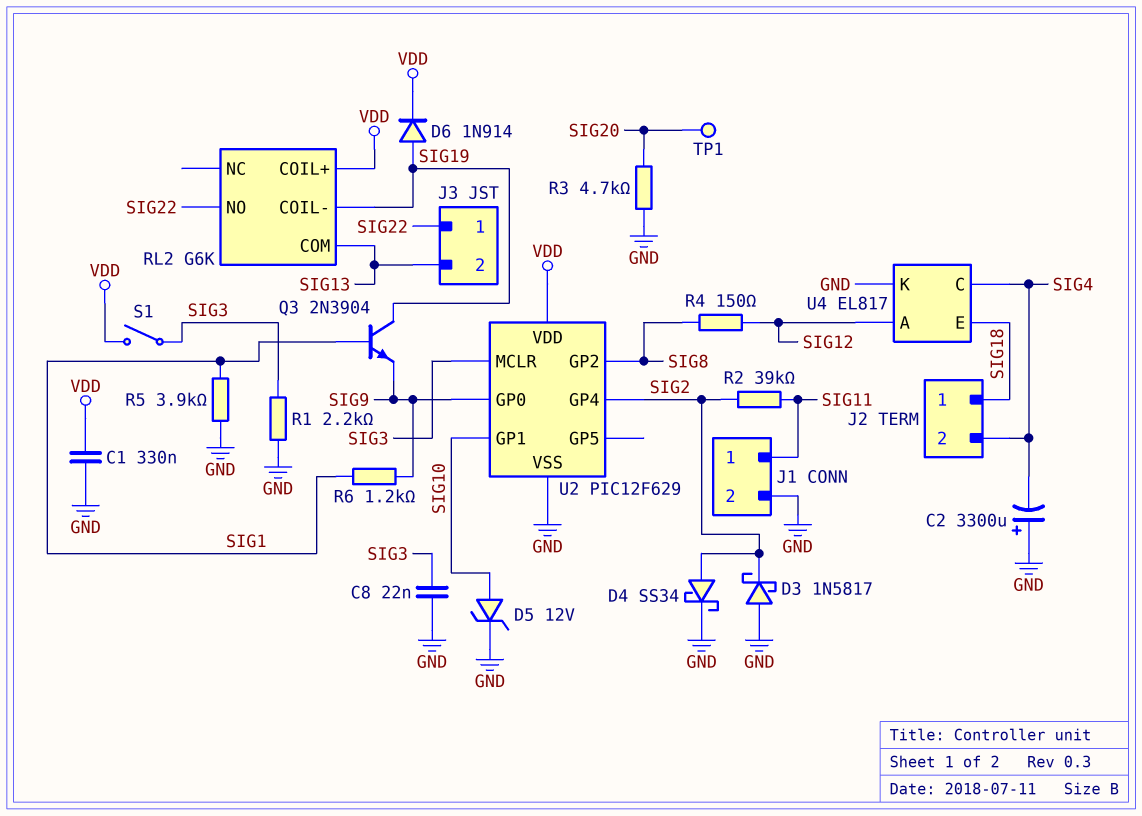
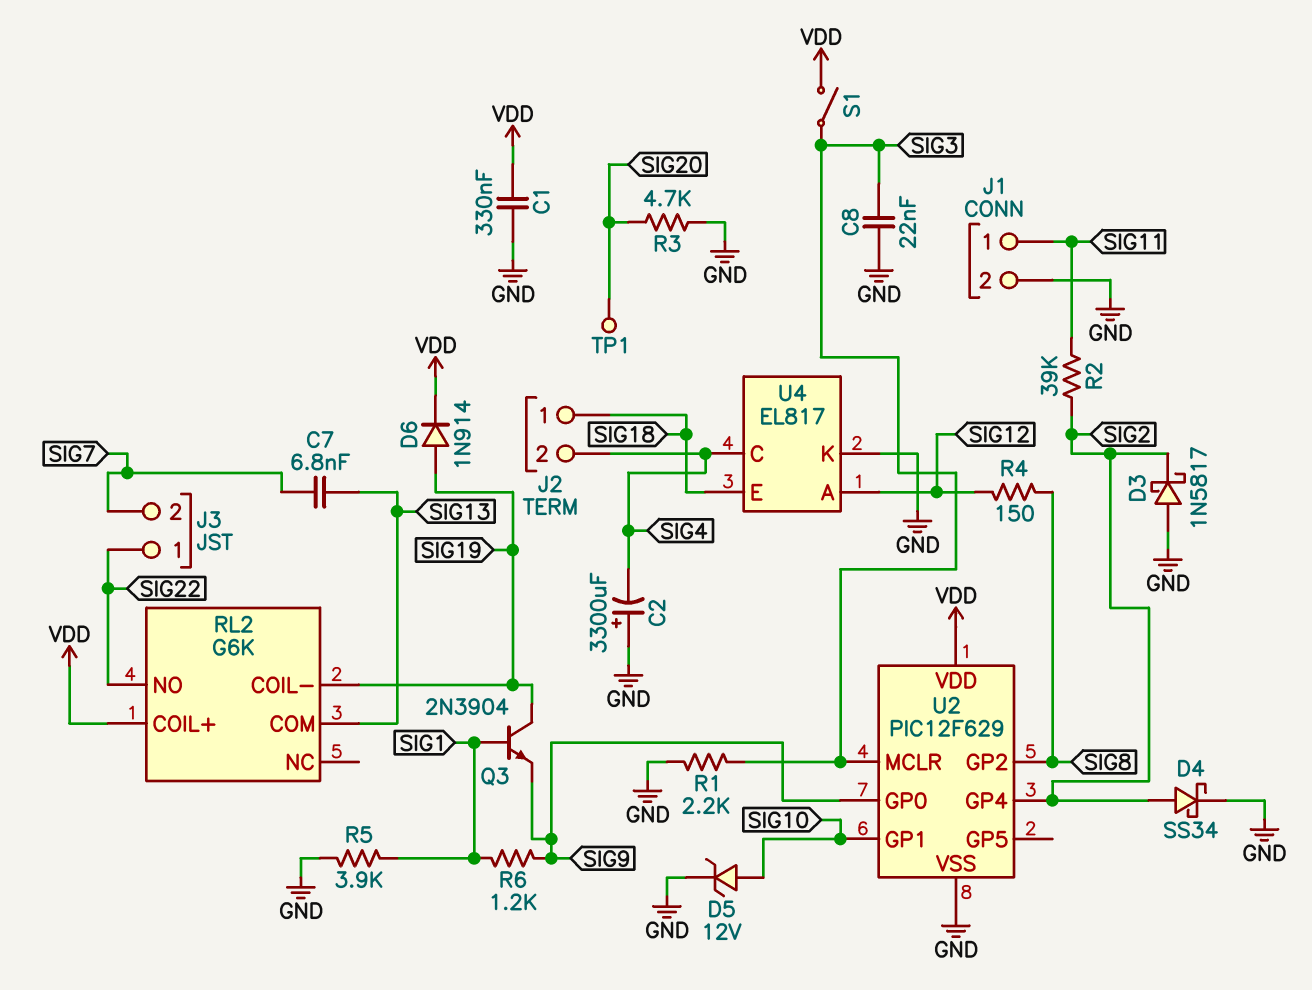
C7: none -> 6.8nF (SIG7, SIG13)
J3 pin 2: SIG13 -> SIG7

